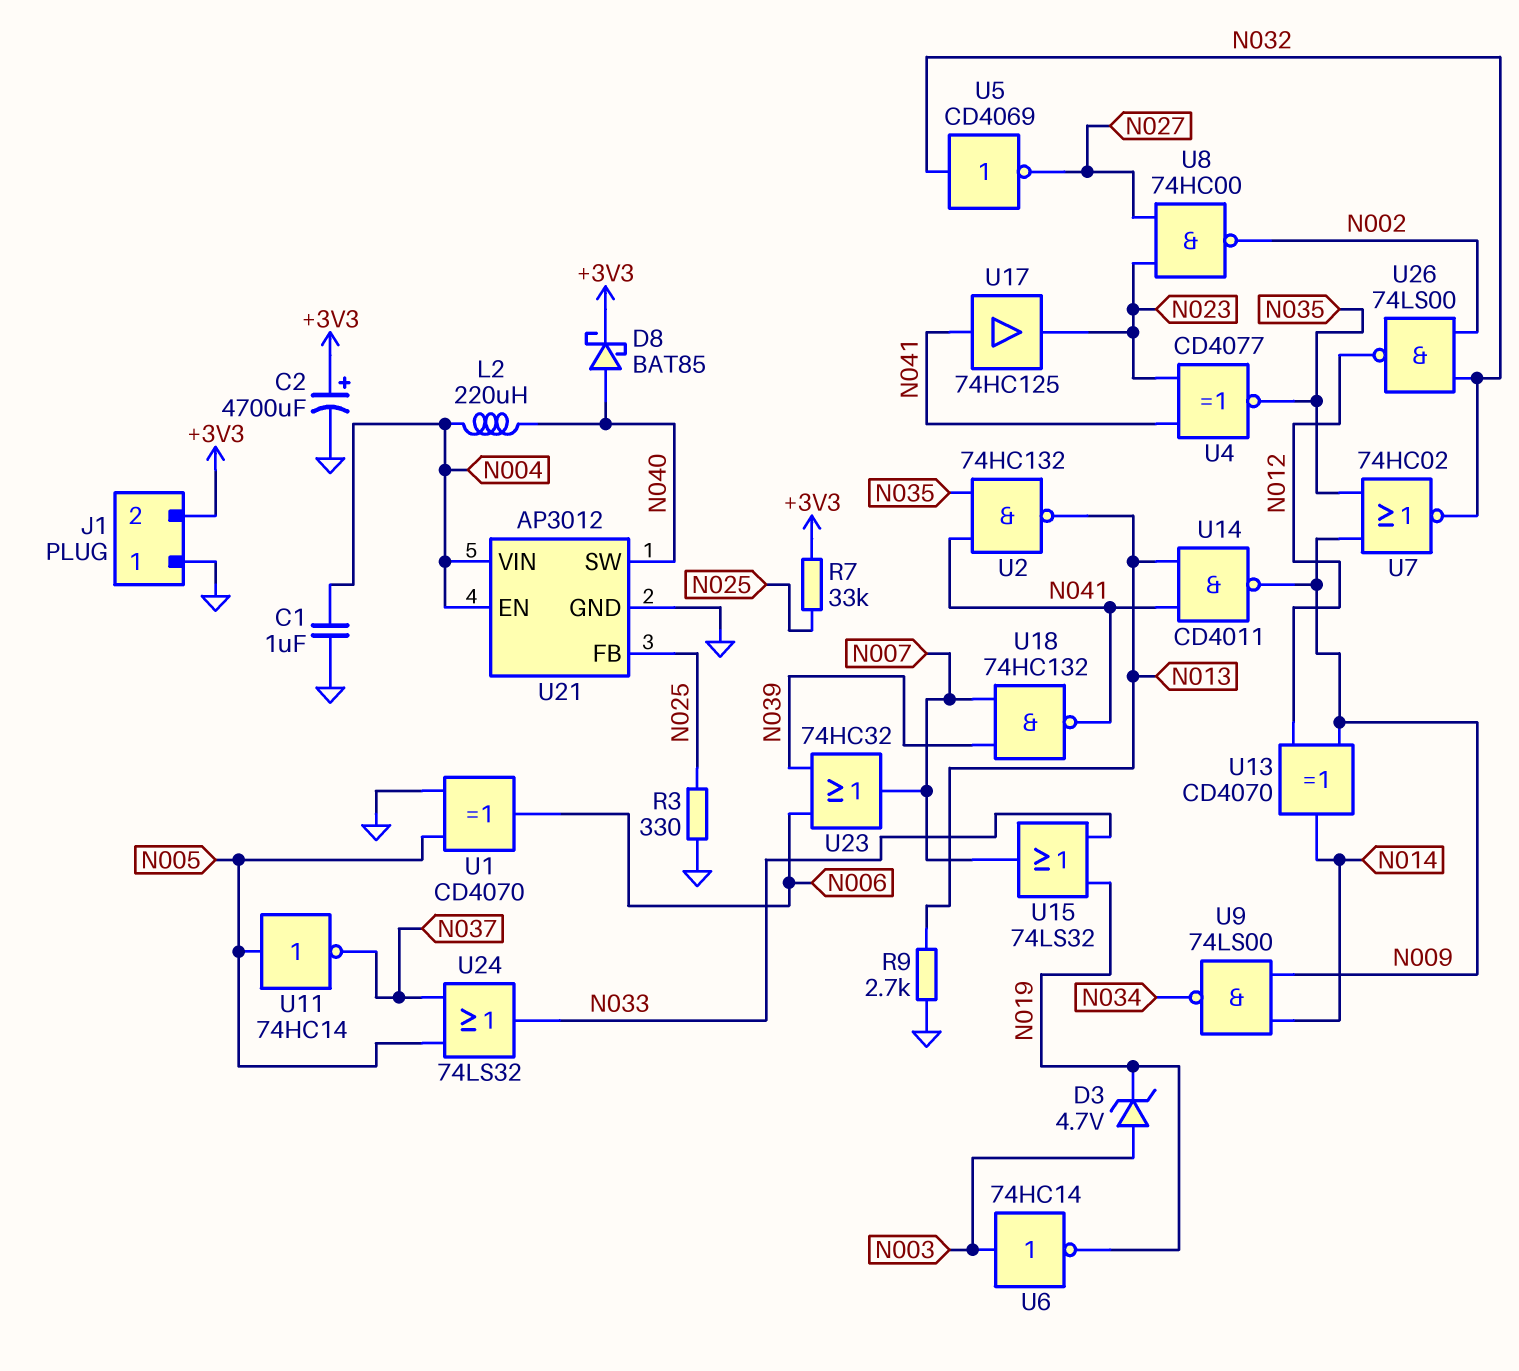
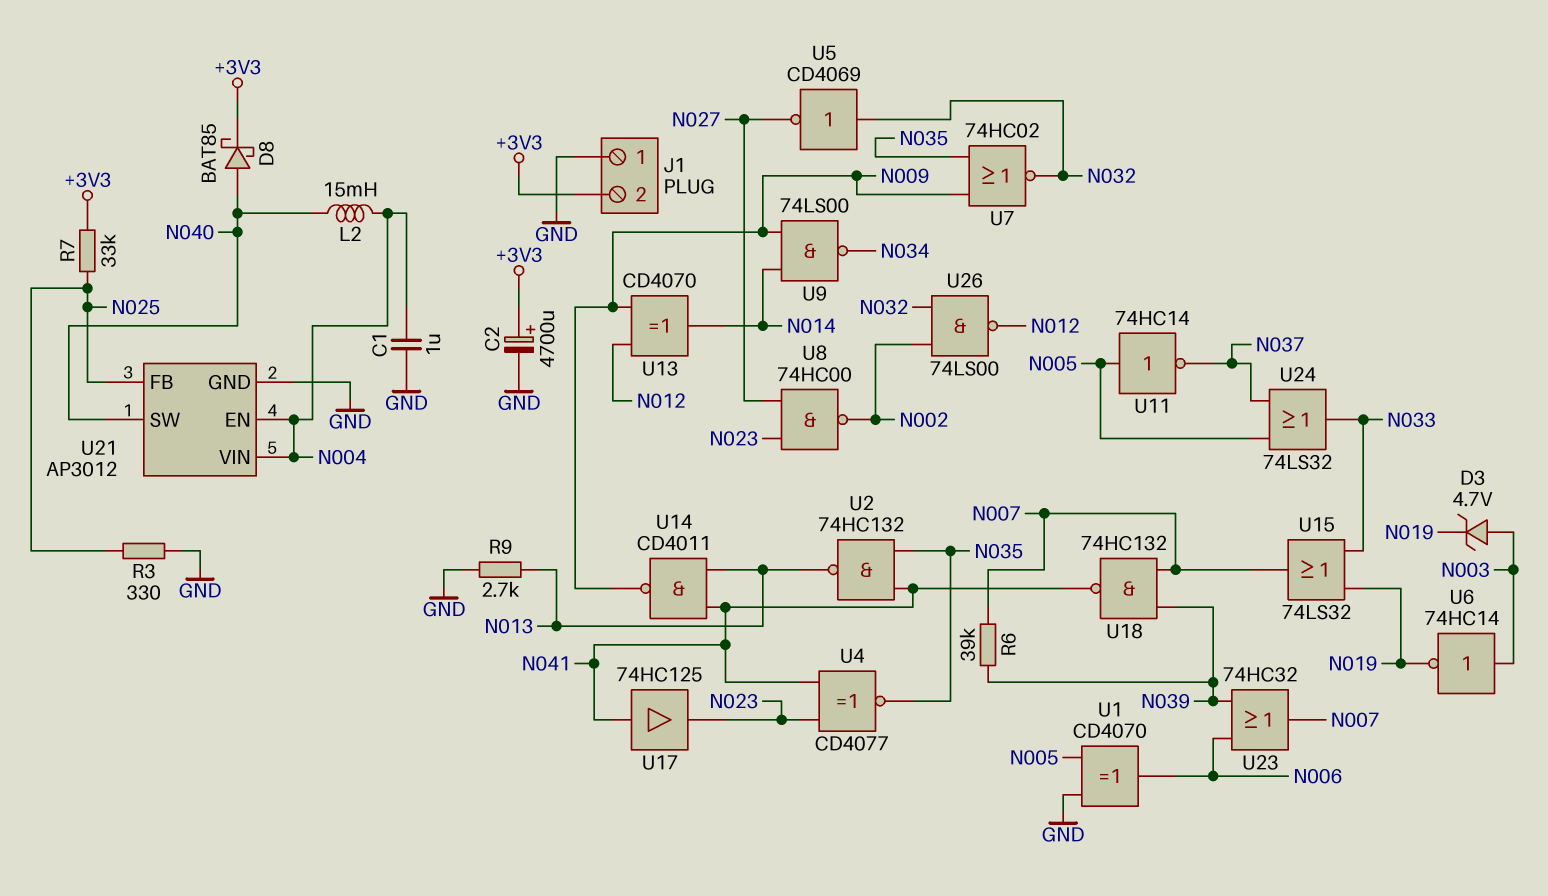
L2: 220uH (N004, N040) -> 15mH (N004, N040)
R6: none -> 39k (N007, N039)

